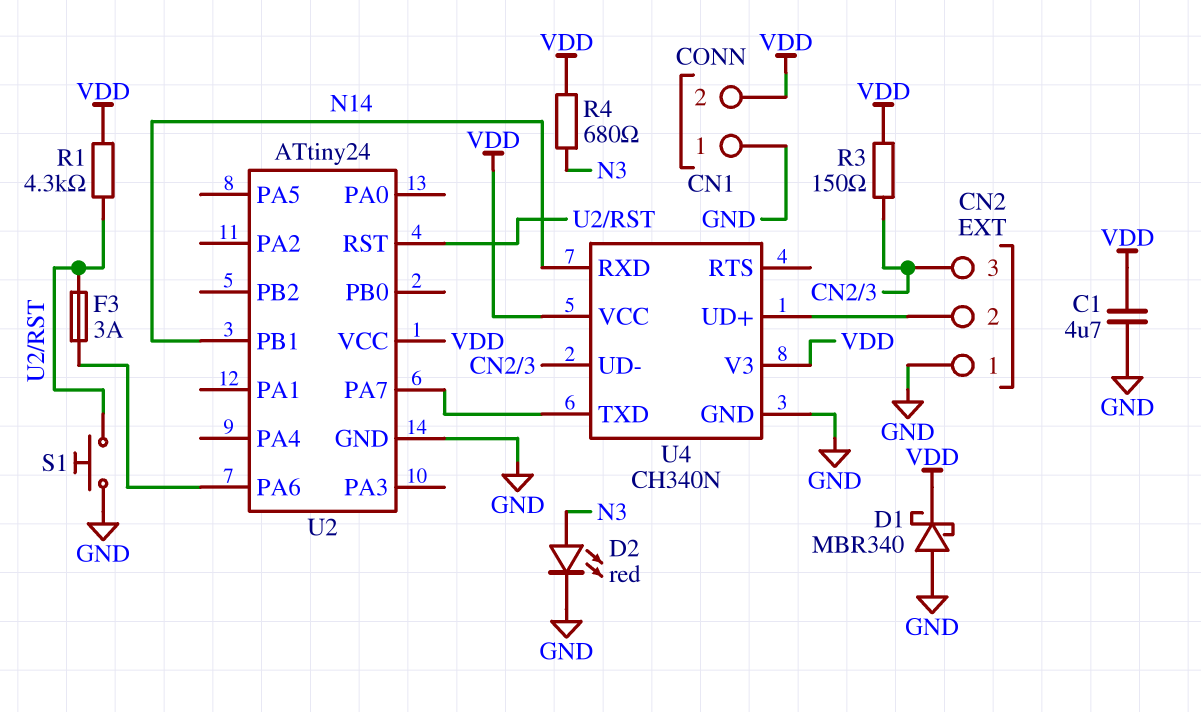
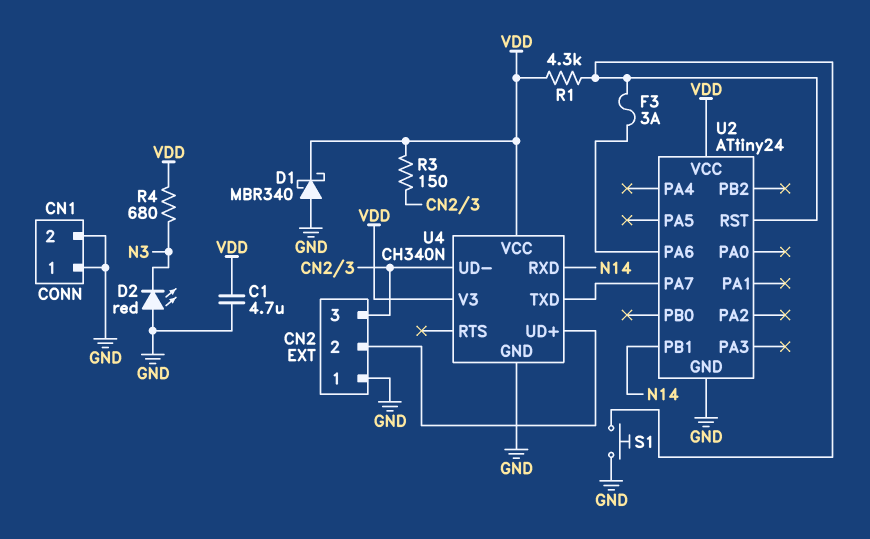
CN1 pin 2: VDD -> GND
D2: LED red (A N3, K GND) -> LED red (A GND, K N3)

